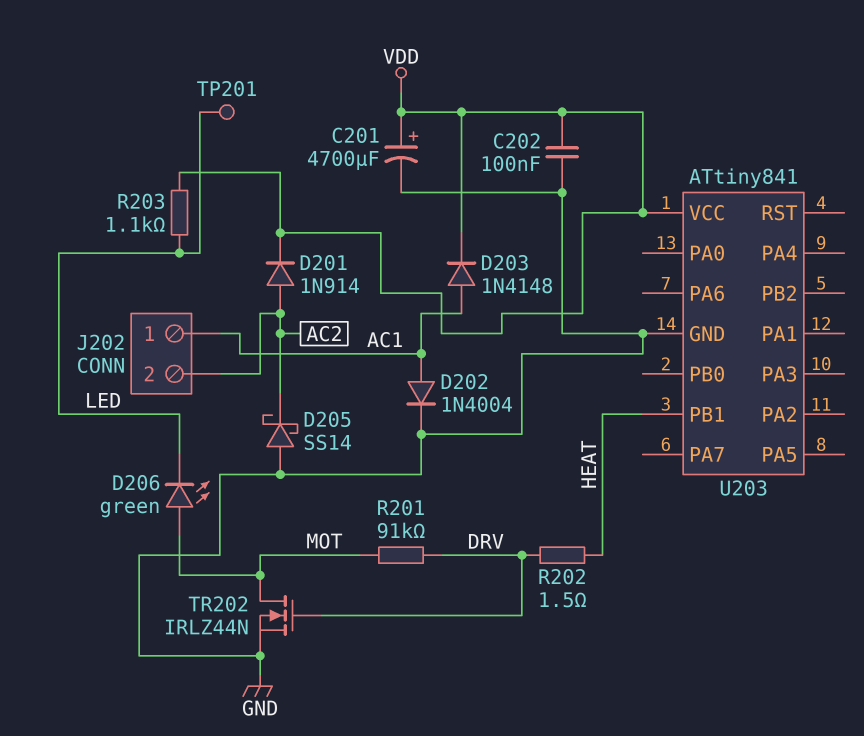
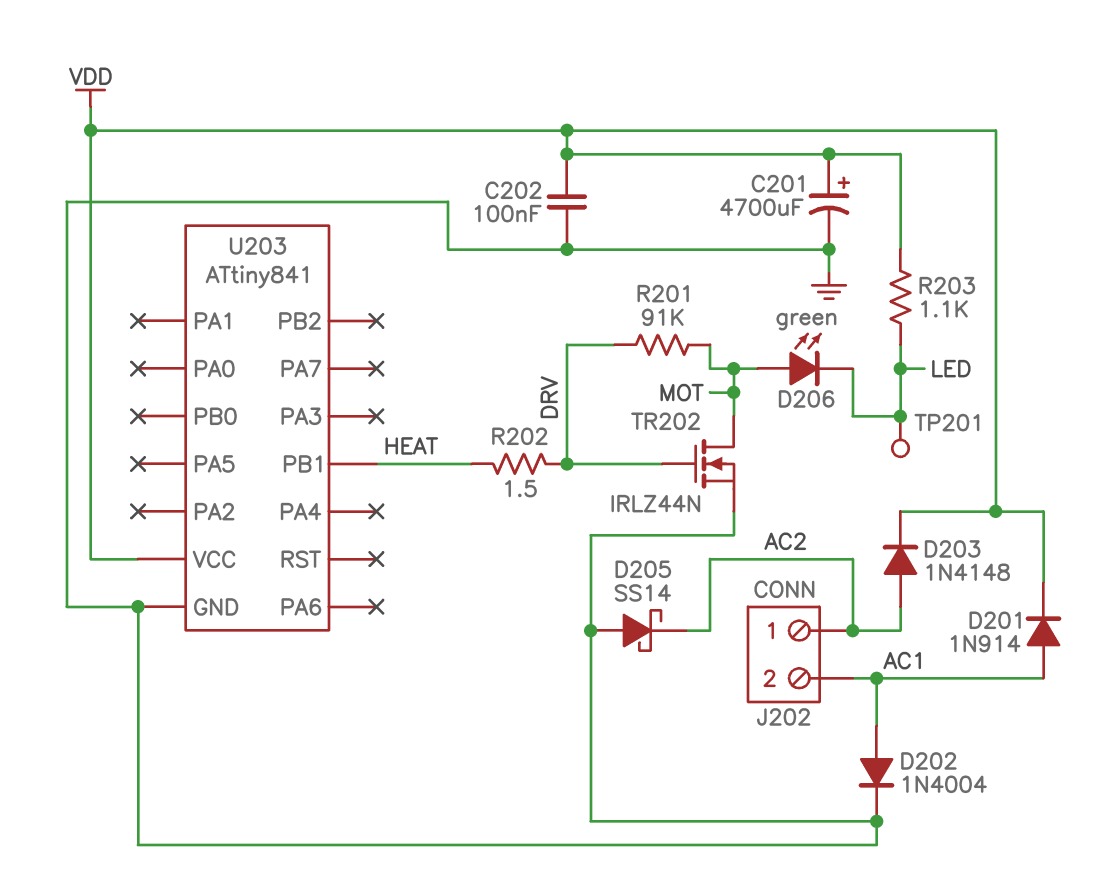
D201: diode 1N914 (A AC2, K VDD) -> diode 1N914 (A AC1, K VDD)
D203: diode 1N4148 (A AC1, K VDD) -> diode 1N4148 (A AC2, K VDD)
J202 pin 1: AC1 -> AC2
J202 pin 2: AC2 -> AC1

